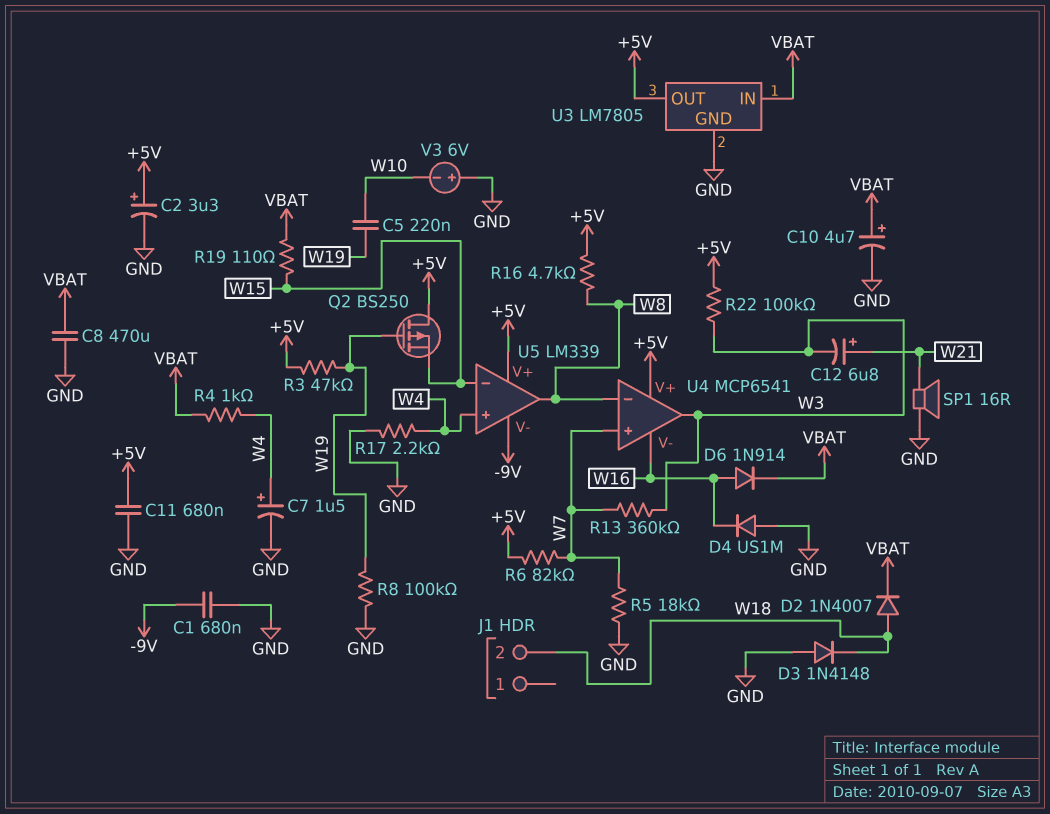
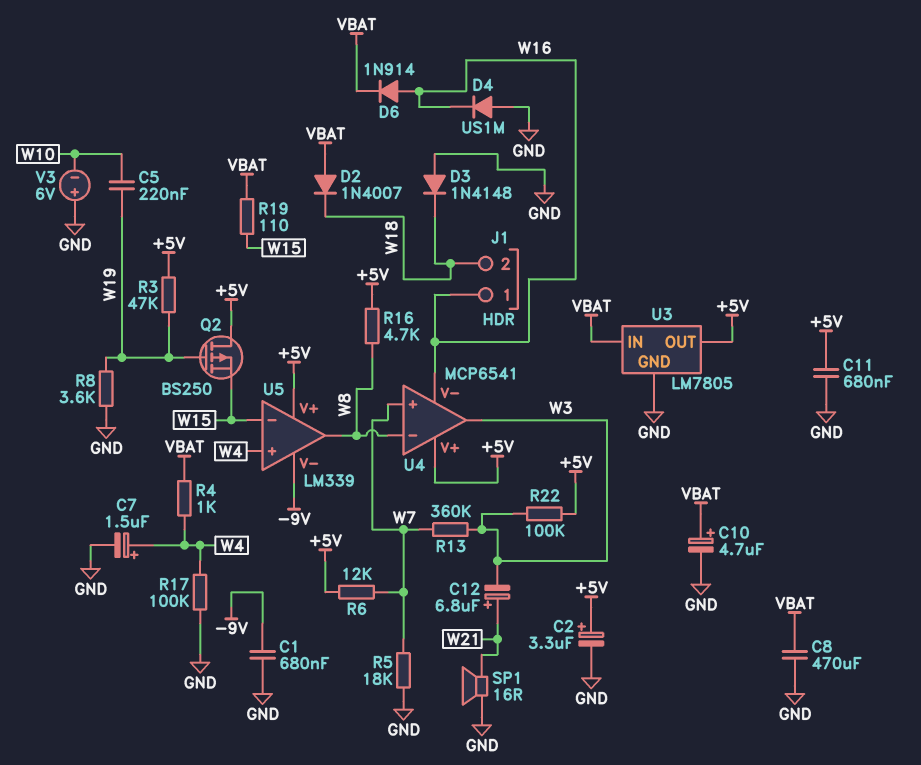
D2: diode 1N4007 (A W18, K VBAT) -> diode 1N4007 (A VBAT, K W18)
J1 pin 1: none -> W16
R6: 82k (+5V, W7) -> 12k (+5V, W7)
R8: 100k (GND, W19) -> 3.6k (GND, W19)
R17: 2.2k (GND, W4) -> 100k (GND, W4)

